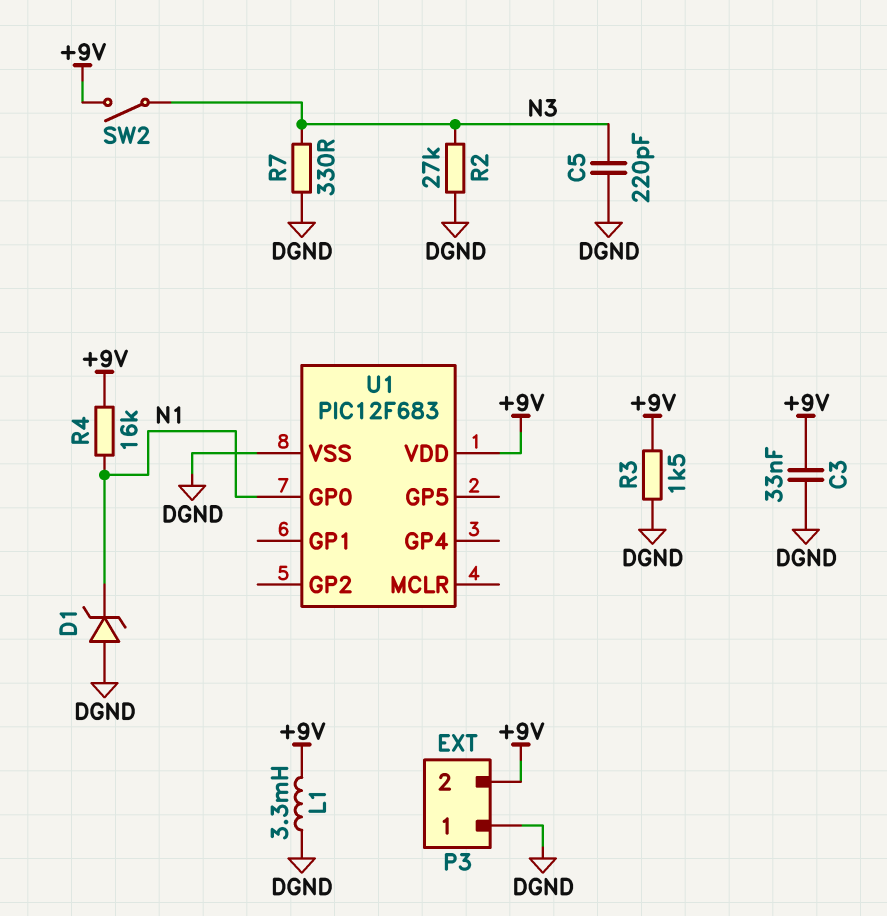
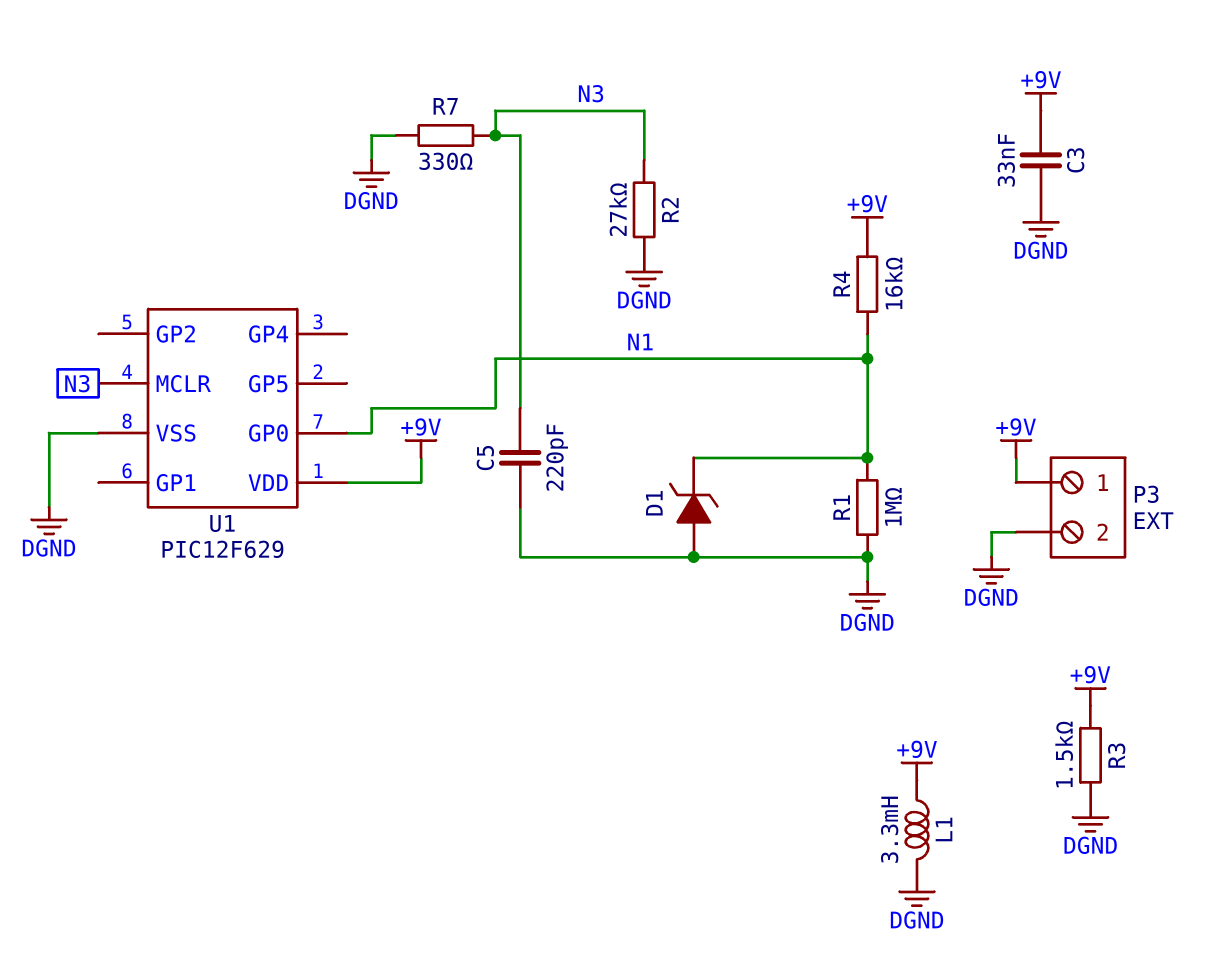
P3 pin 1: DGND -> +9V
P3 pin 2: +9V -> DGND
R1: none -> 1M (DGND, N1)
SW2: switch (+9V, N3) -> none
U1: PIC12F683 -> PIC12F629
U1 pin MCLR: none -> N3

